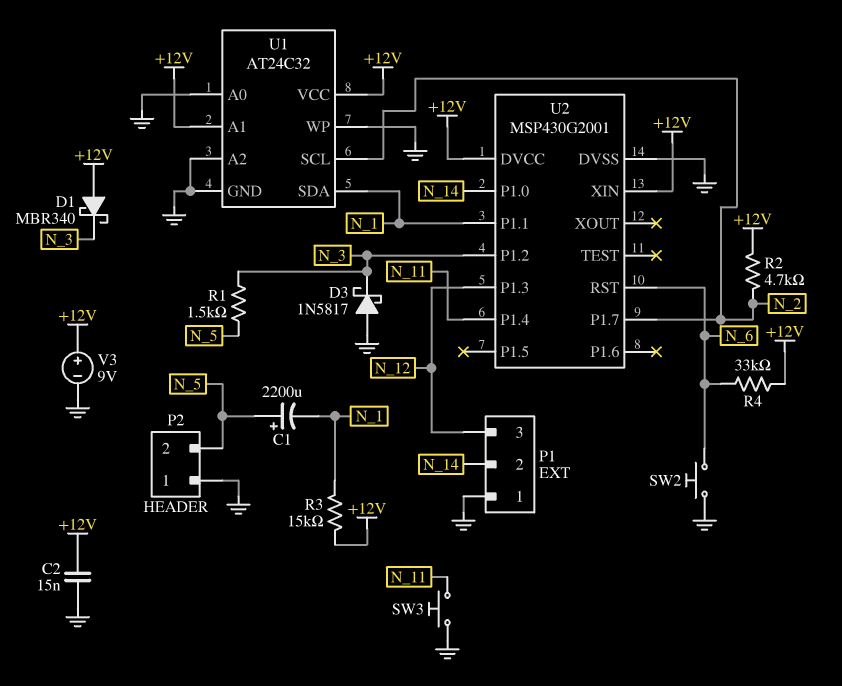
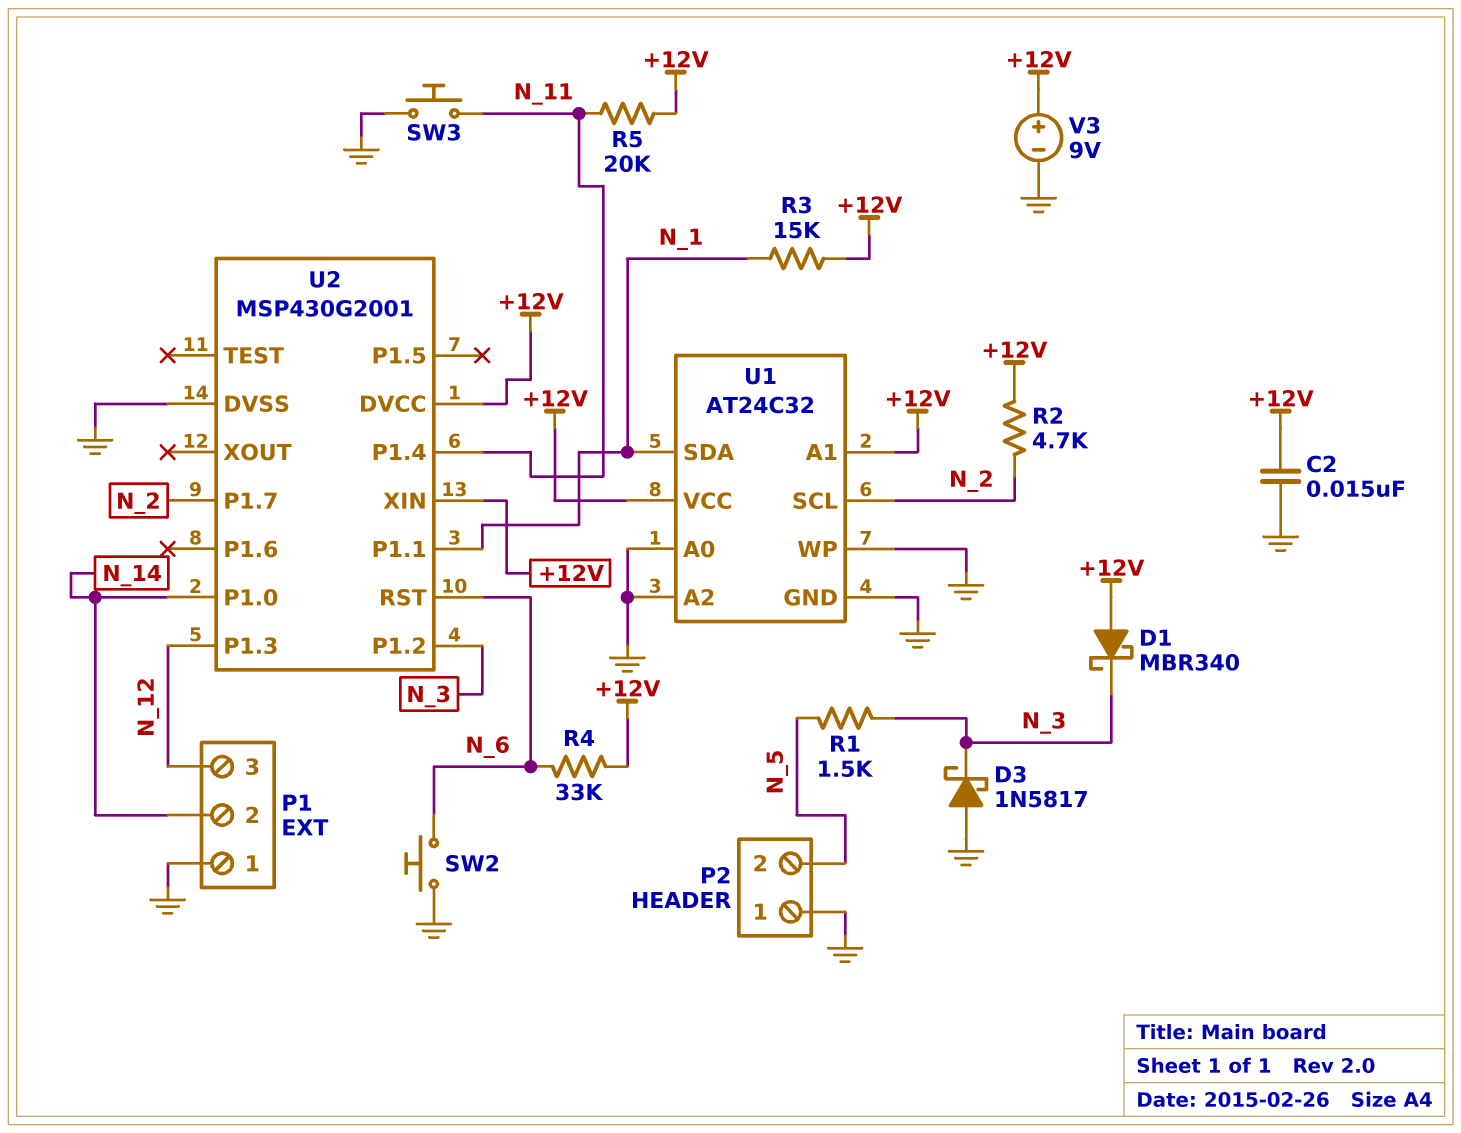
C1: 2200uF (plus N_5, minus N_1) -> none
R5: none -> 20k (+12V, N_11)

